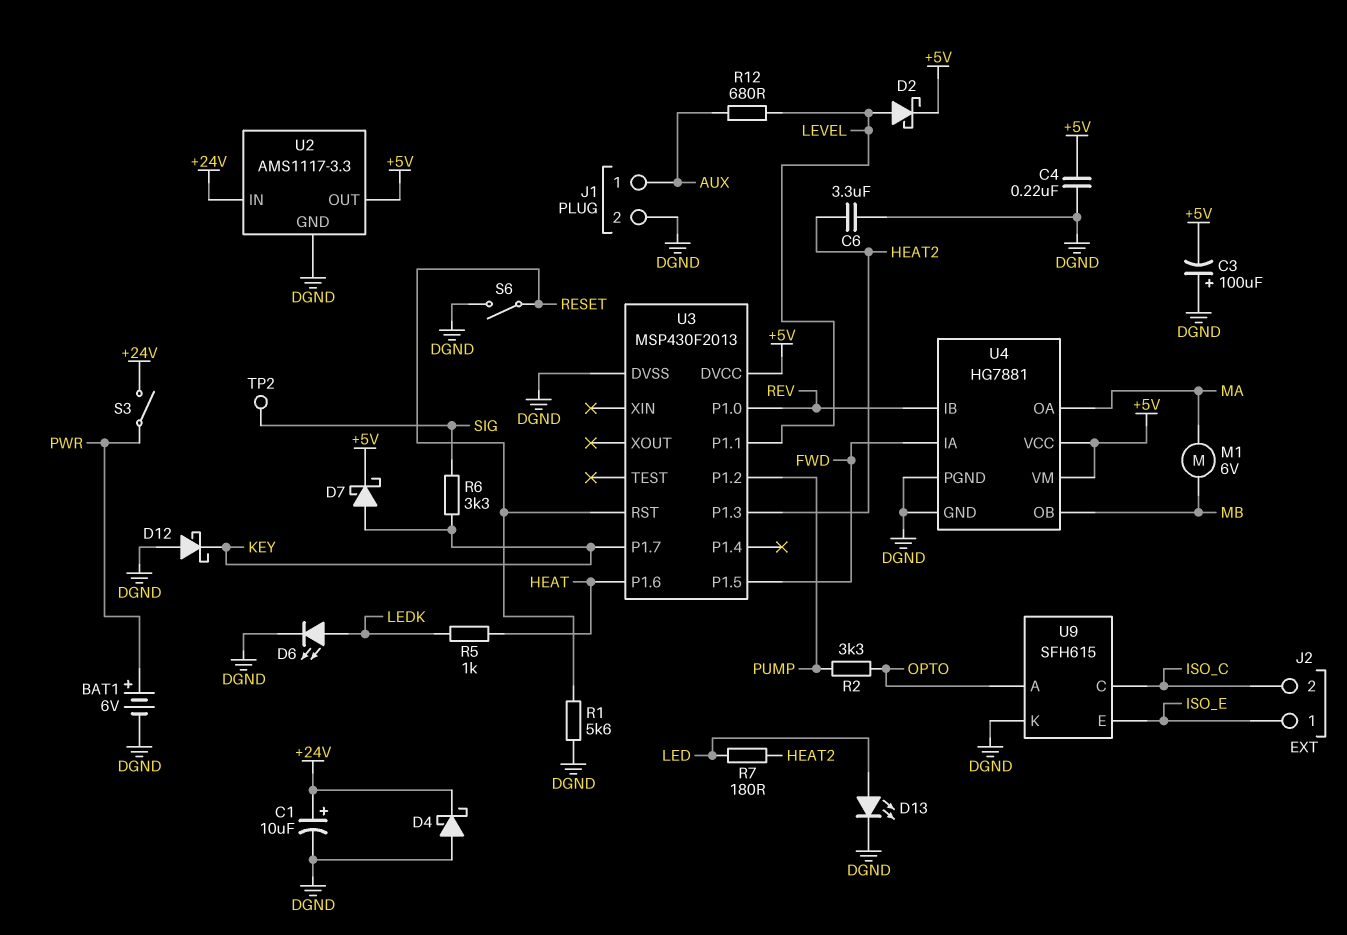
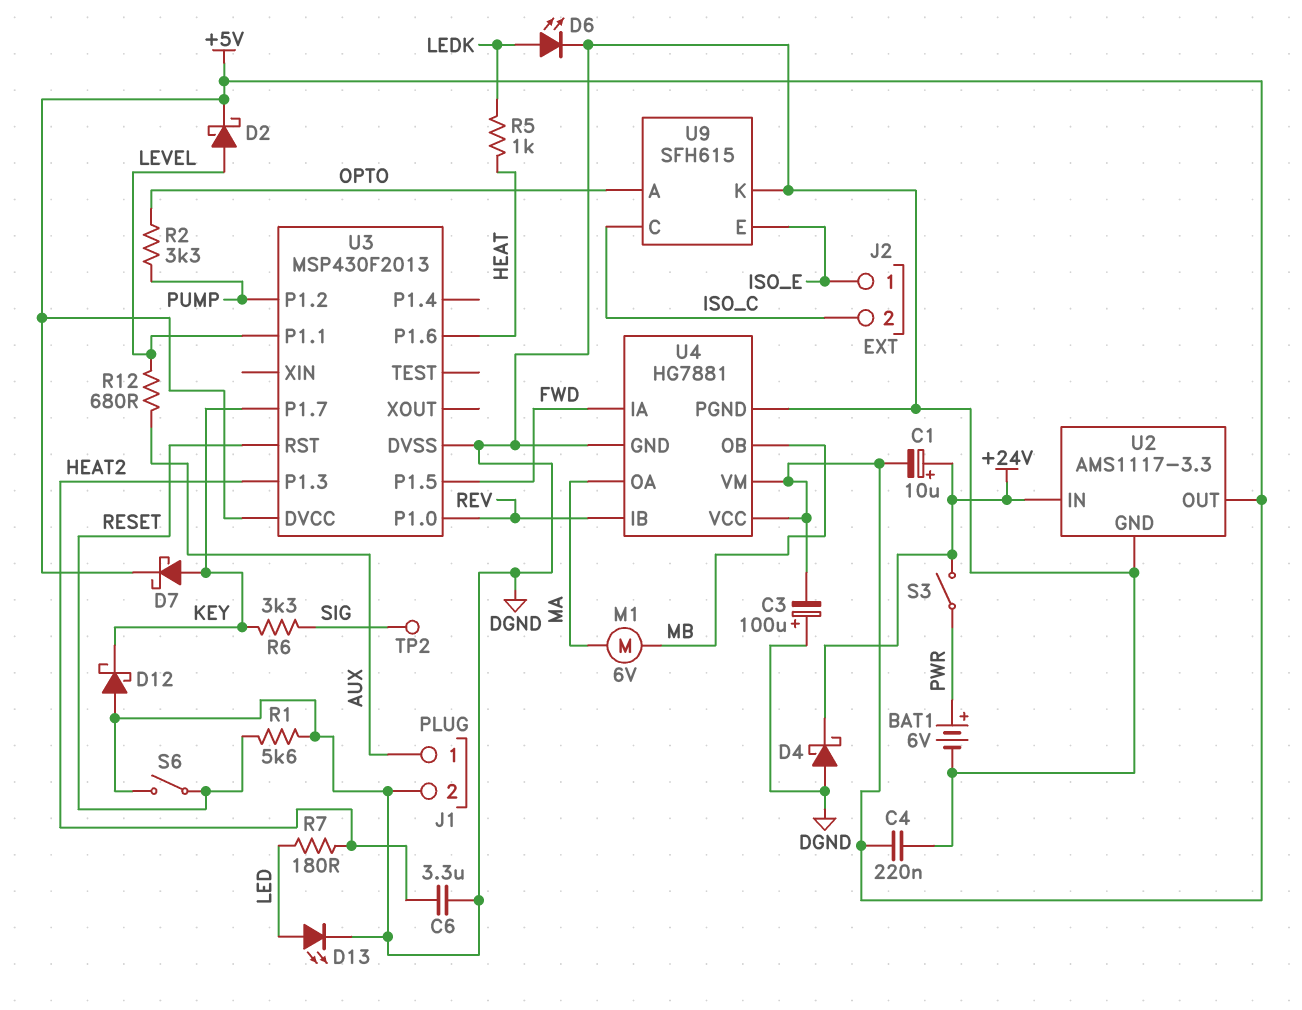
C1: 10uF (plus +24V, minus DGND) -> 10uF (plus +24V, minus +5V)

